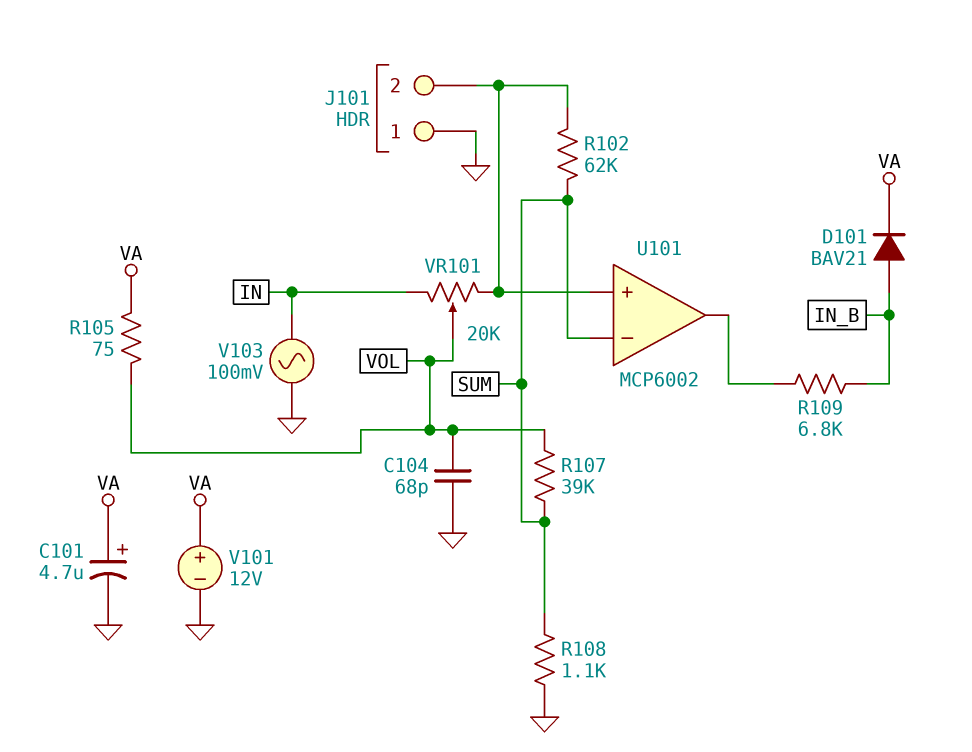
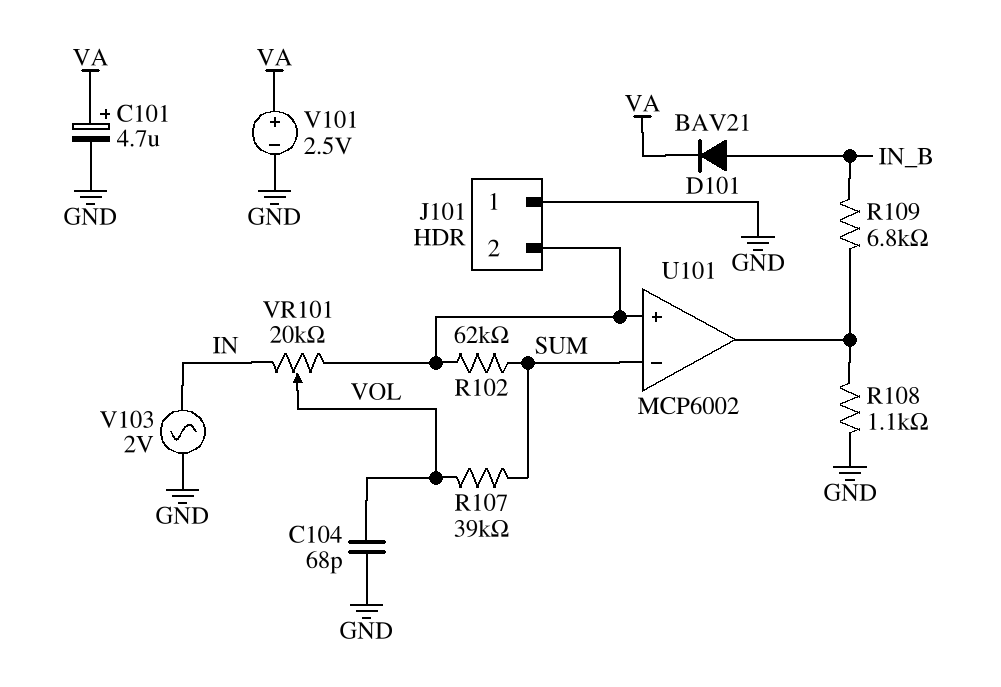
R105: 75 (VA, VOL) -> none
R108: 1.1k (GND, SUM) -> 1.1k (GND, U101/out)
V101: 12V (plus VA, minus GND) -> 2.5V (plus VA, minus GND)
V103: AC 100mV (GND, IN) -> AC 2V (GND, IN)

